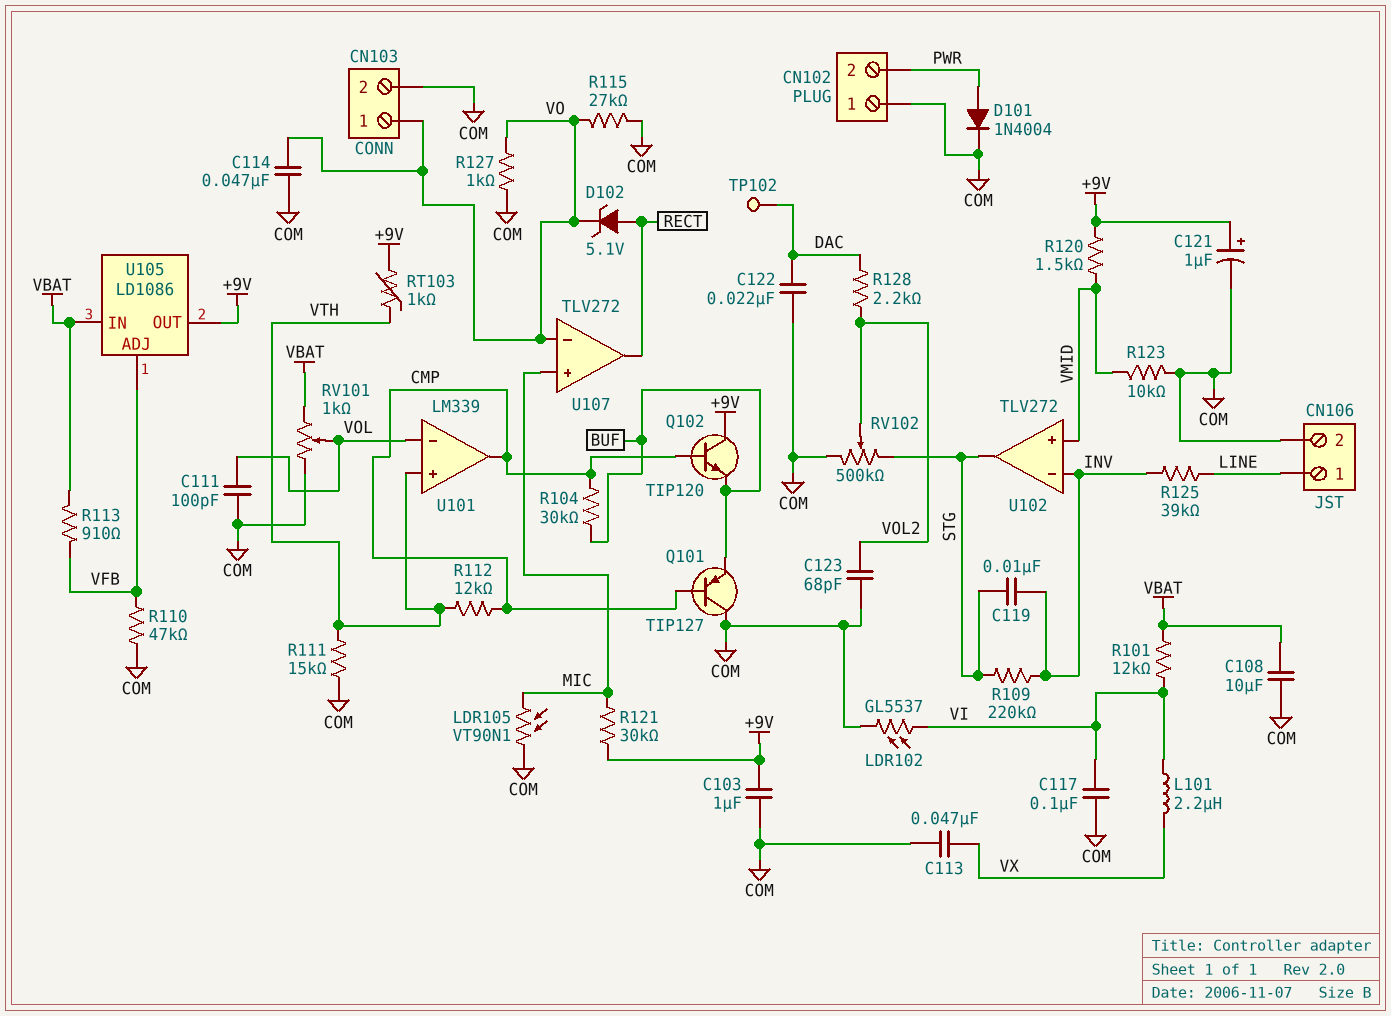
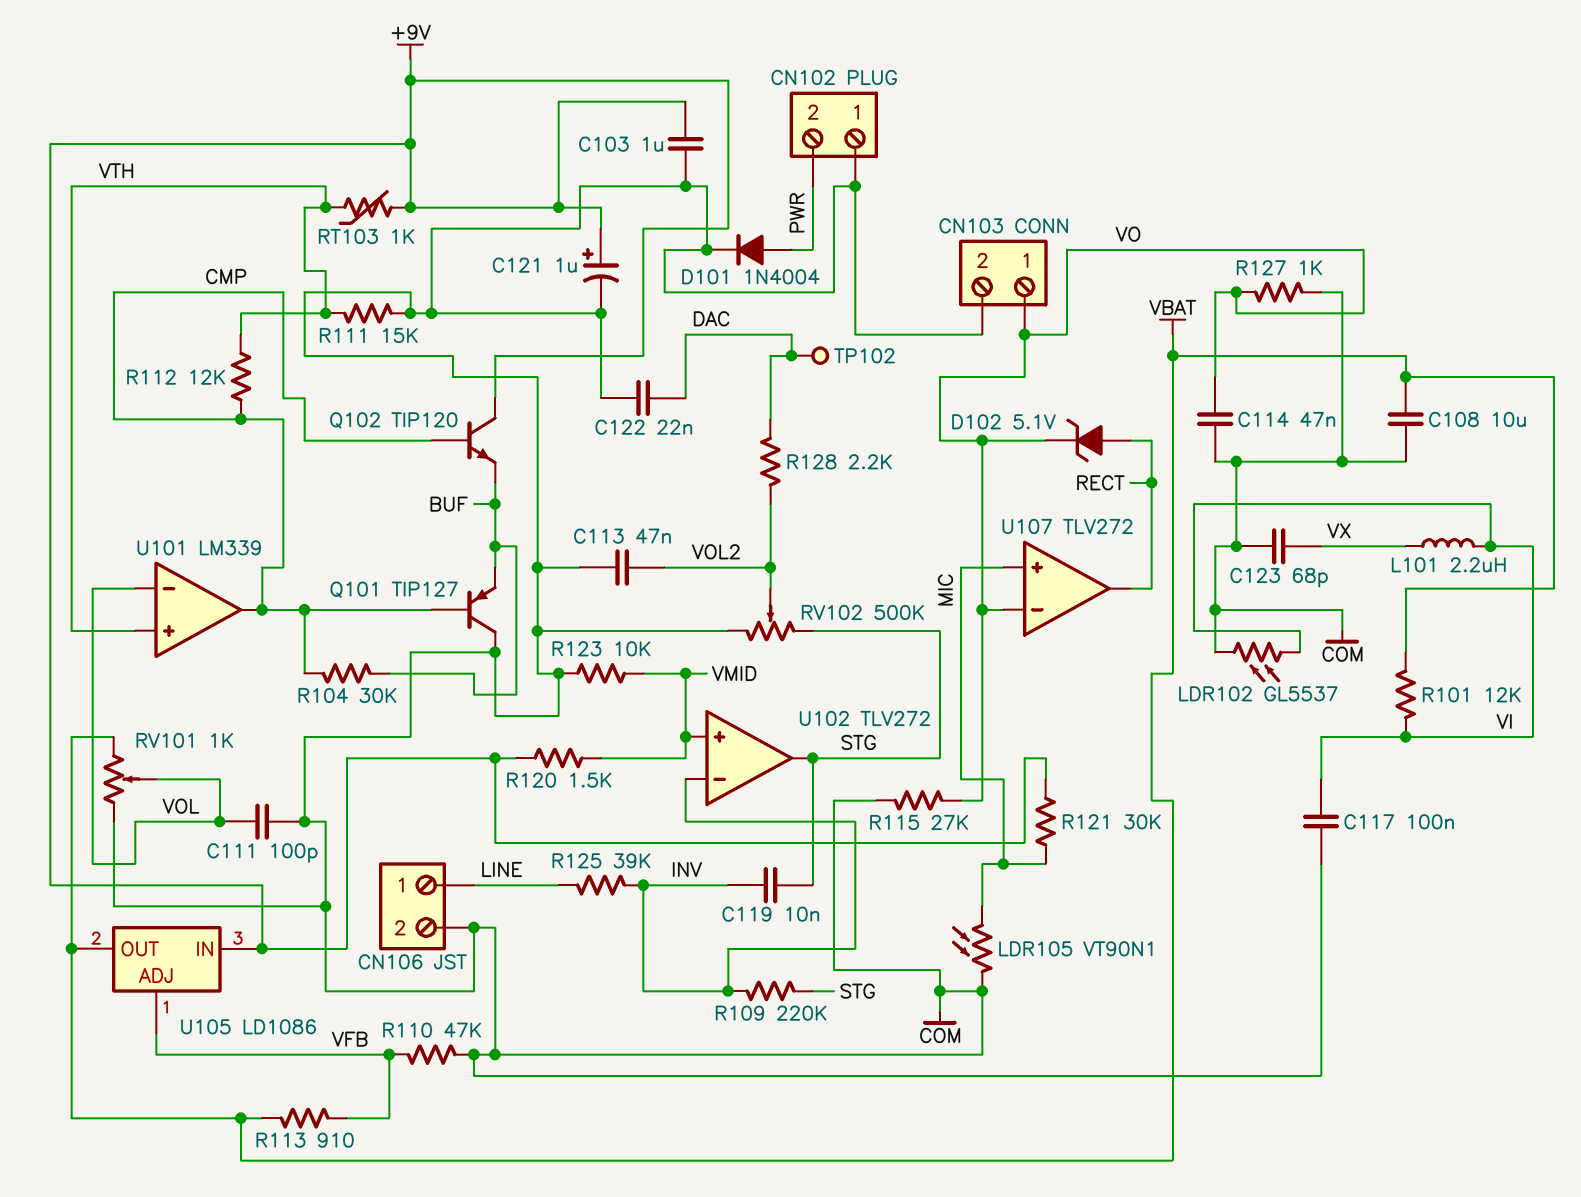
C113: 47nF (COM, VX) -> 47nF (COM, VOL2)
C123: 68pF (COM, VOL2) -> 68pF (COM, VX)
U105 pin IN: VBAT -> +9V
U105 pin OUT: +9V -> VBAT

